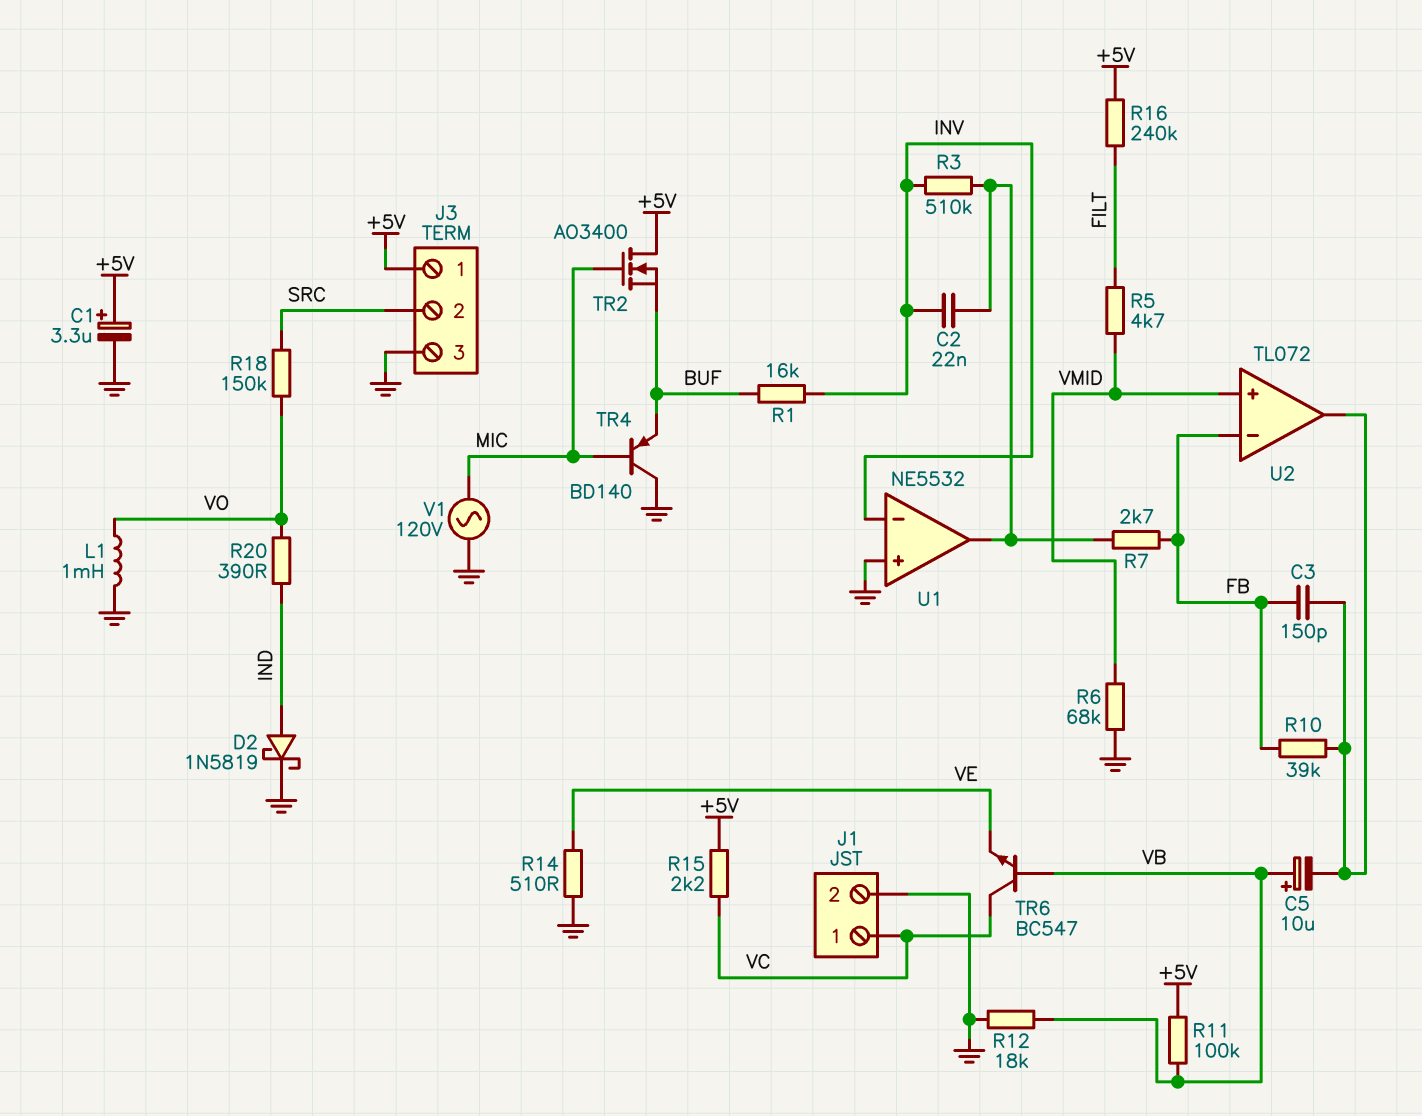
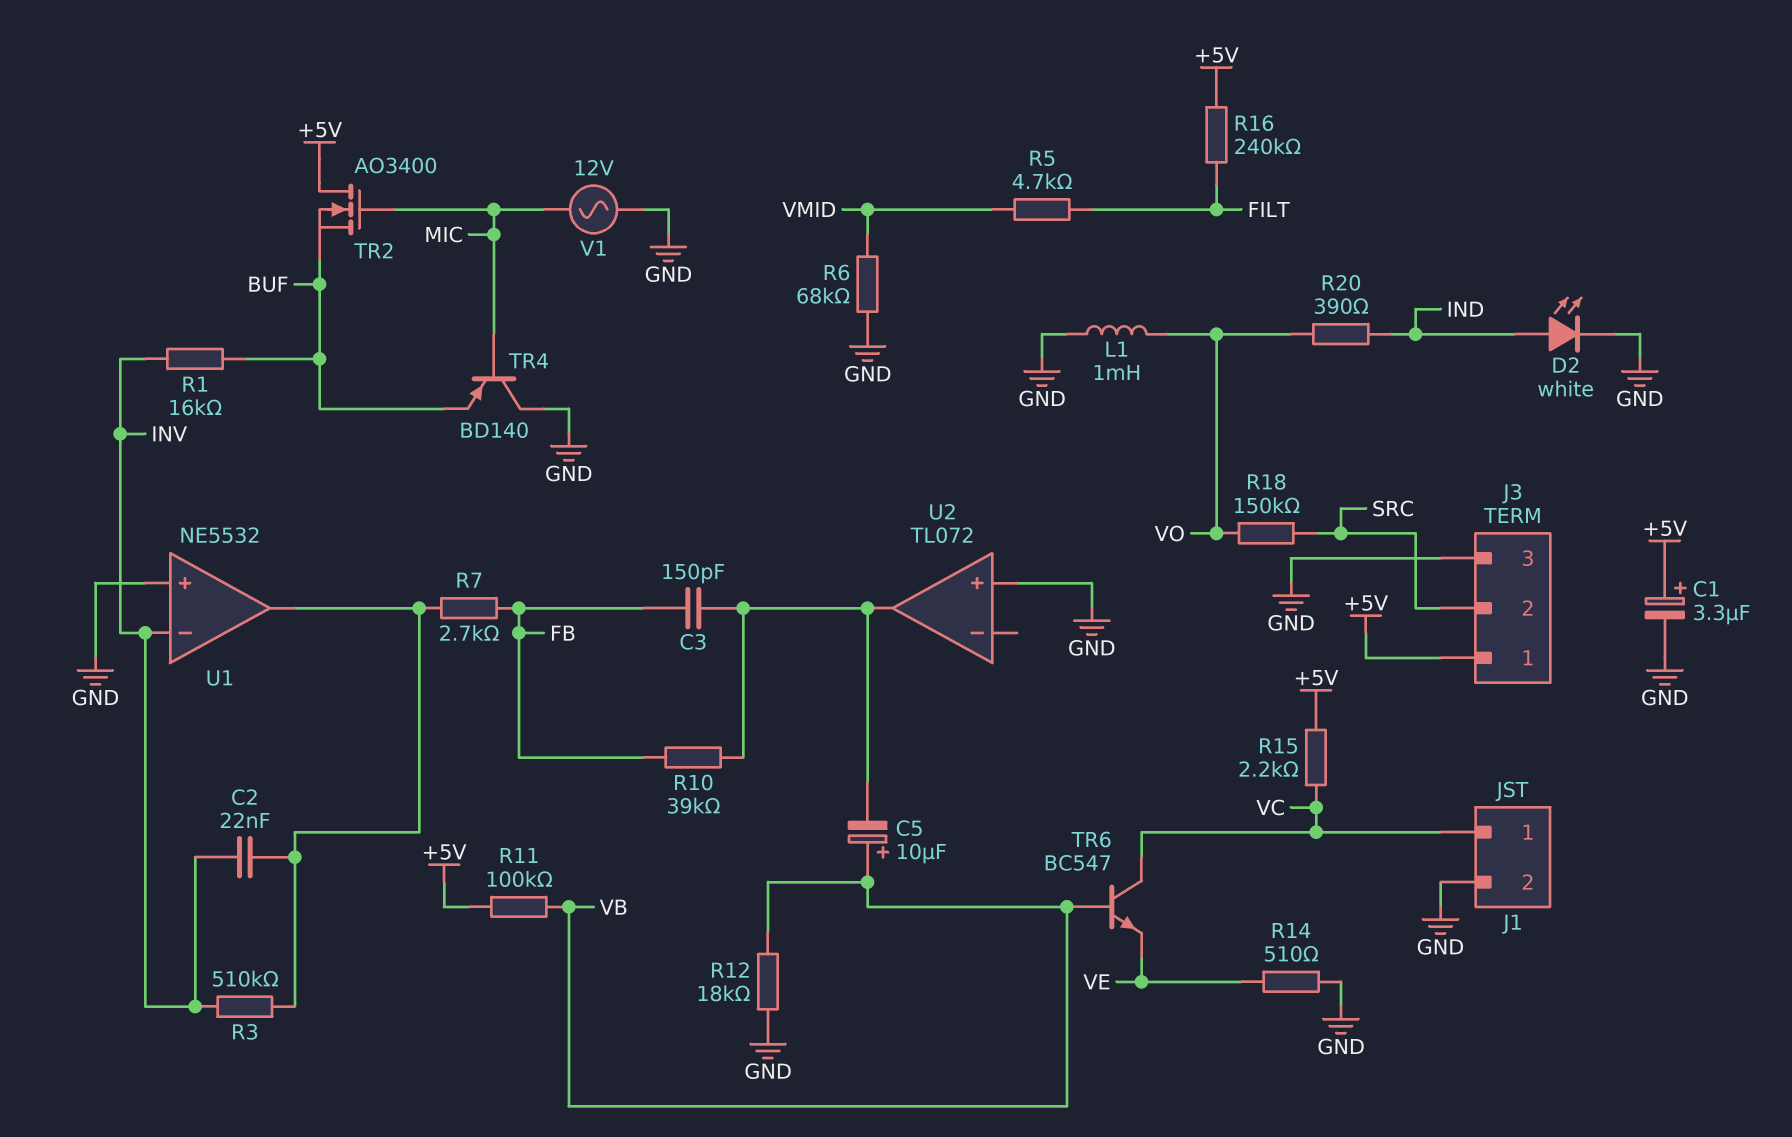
D2: schottky 1N5819 (A IND, K GND) -> LED white (A IND, K GND)
U2 pin in+: VMID -> GND
U2 pin in-: FB -> none
V1: AC 120V (GND, MIC) -> AC 12V (GND, MIC)

